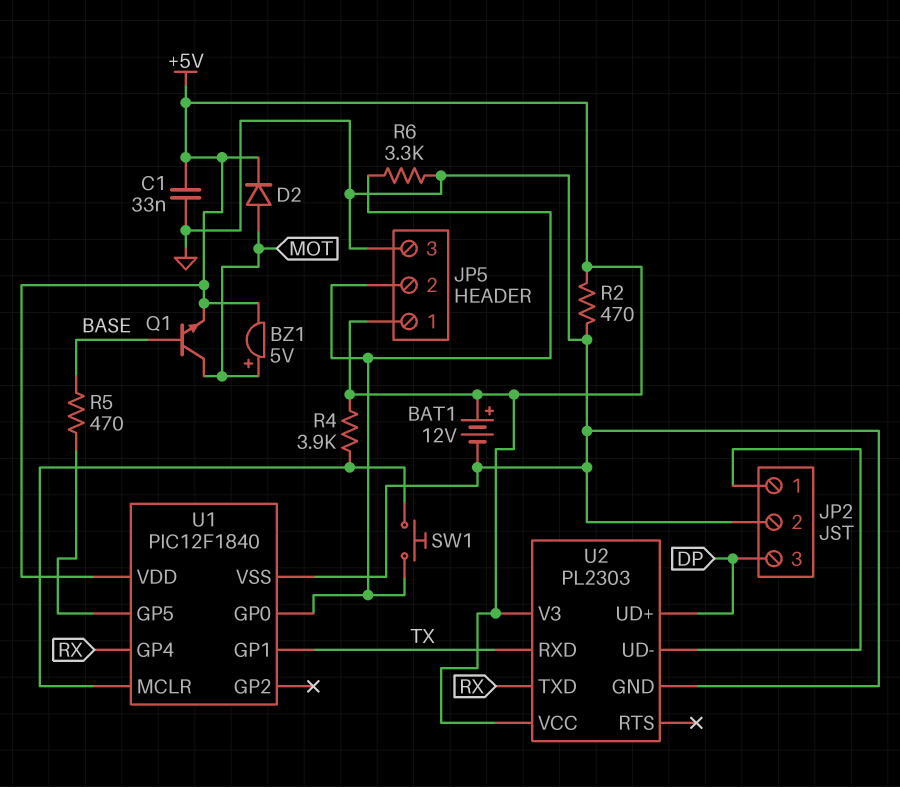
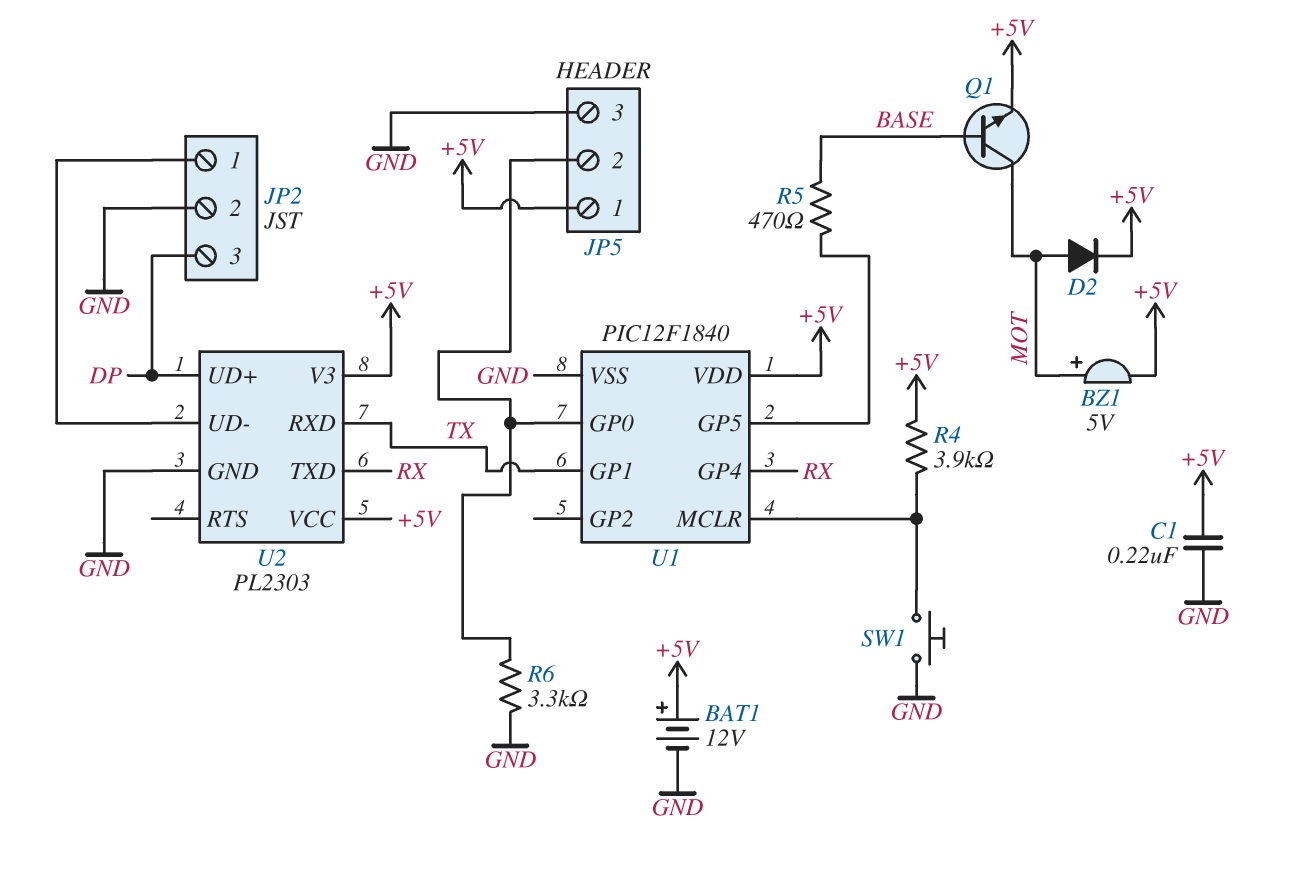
C1: 33nF (+5V, GND) -> 220nF (+5V, GND)
R2: 470 (+5V, GND) -> none
SW1: button (JP5/2, U1/MCLR) -> button (GND, U1/MCLR)

